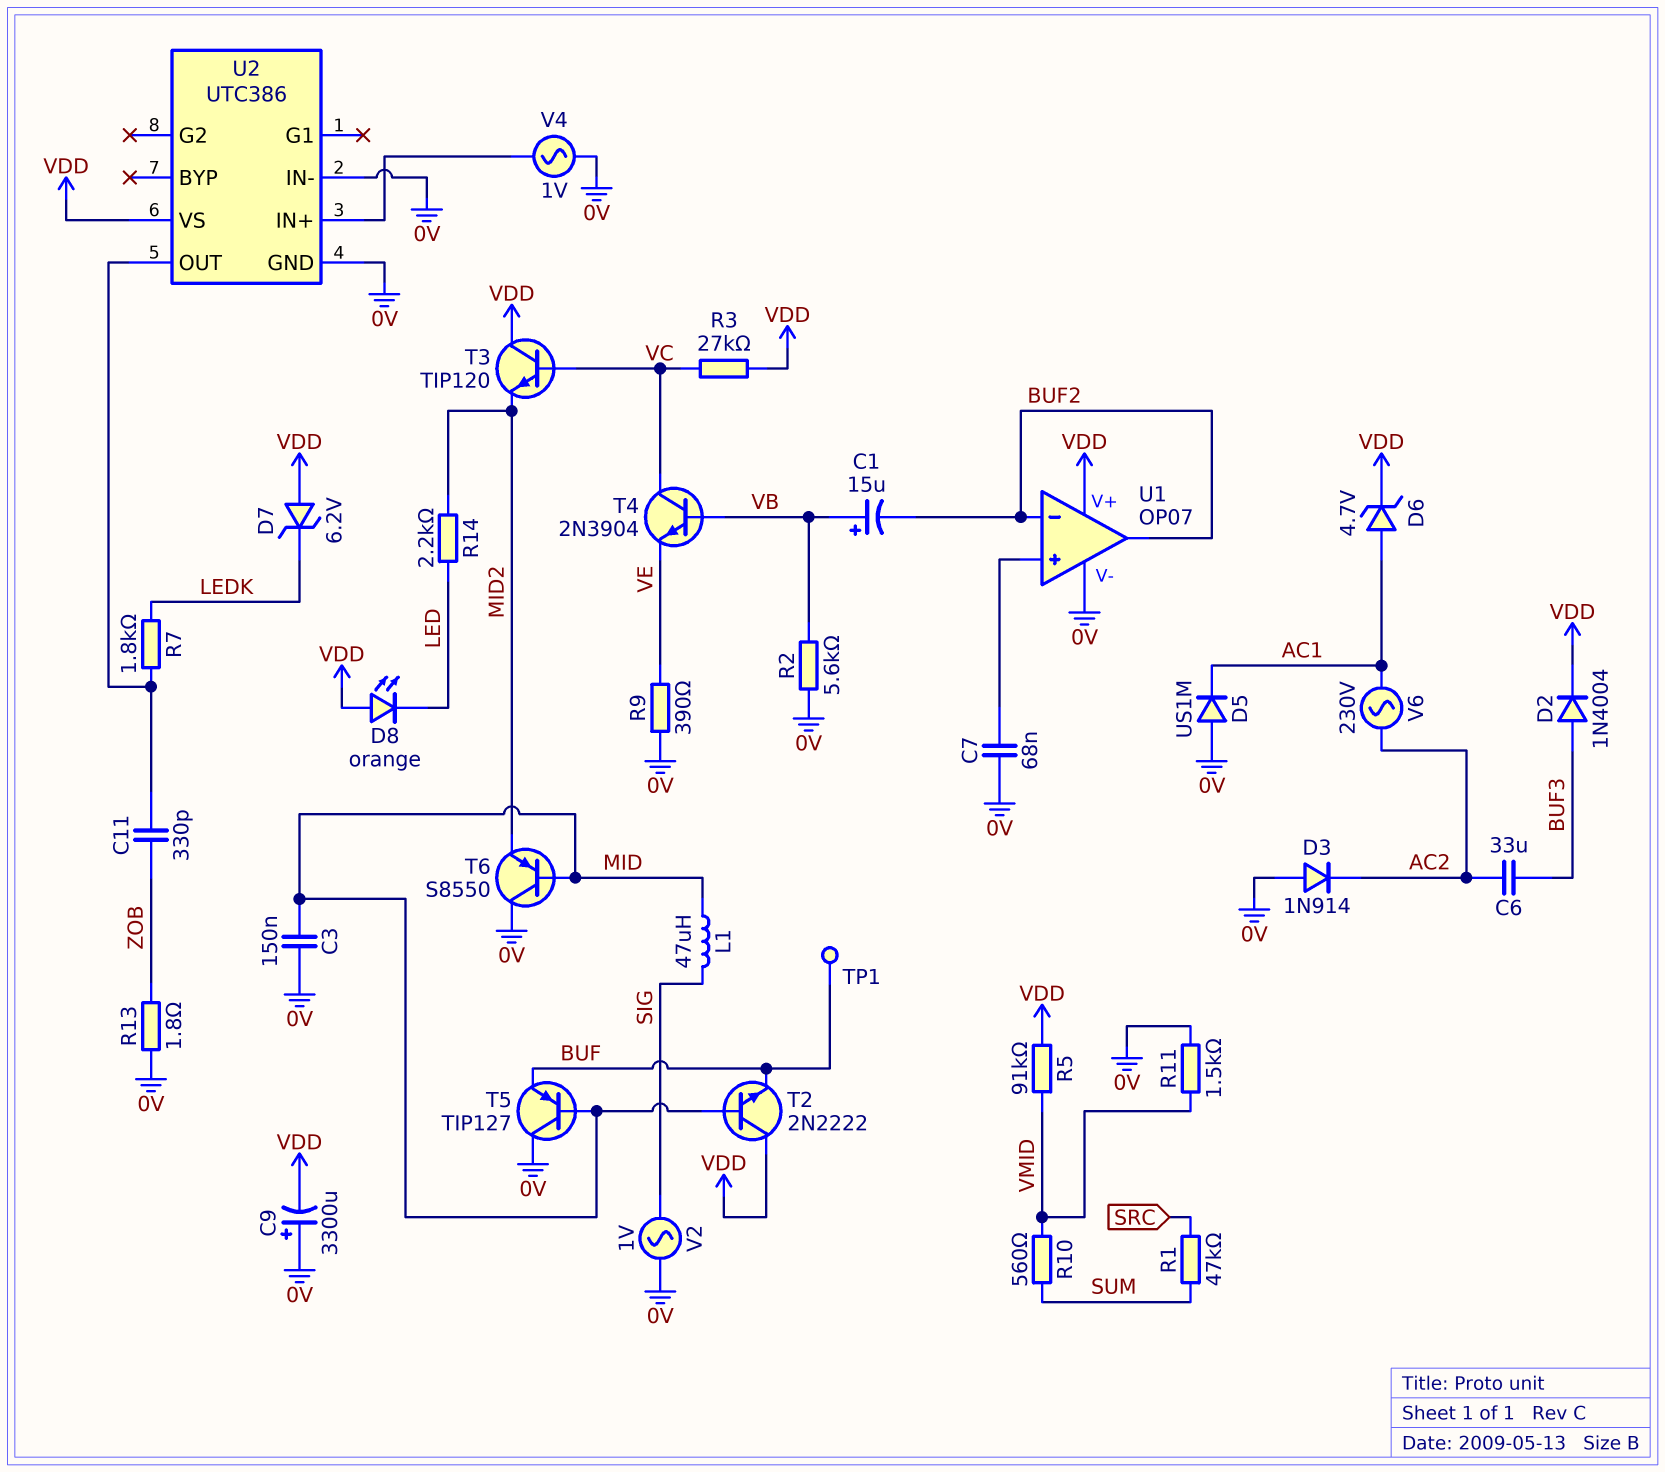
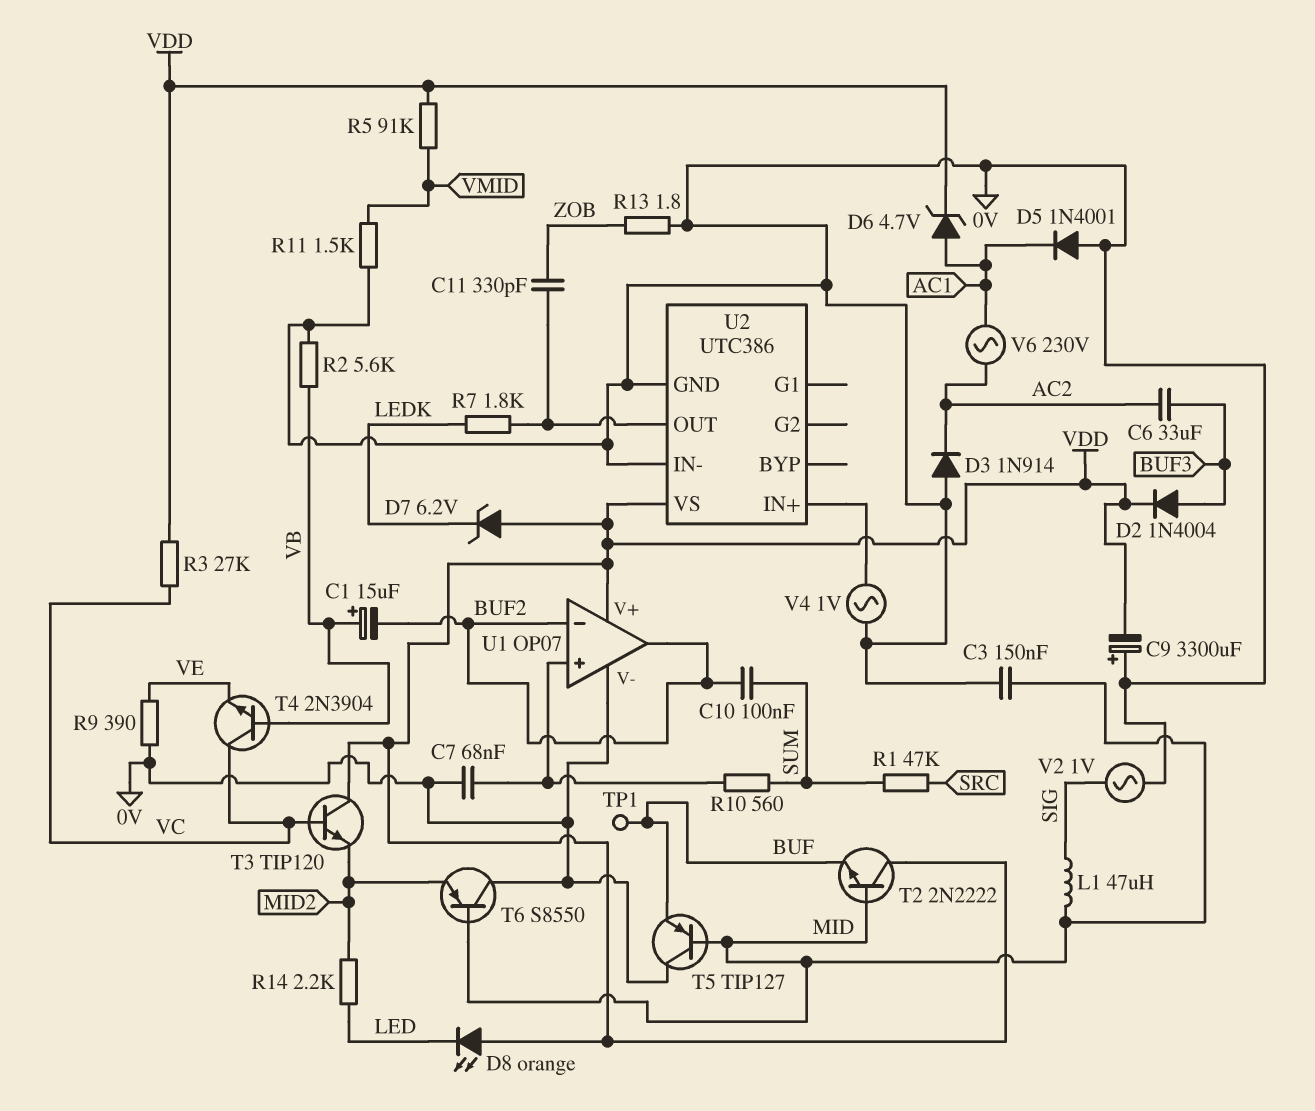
C10: none -> 100nF (BUF2, SUM)
D5: diode US1M (A 0V, K AC1) -> diode 1N4001 (A 0V, K AC1)
R10: 560 (SUM, VMID) -> 560 (SUM, U1/in+)

